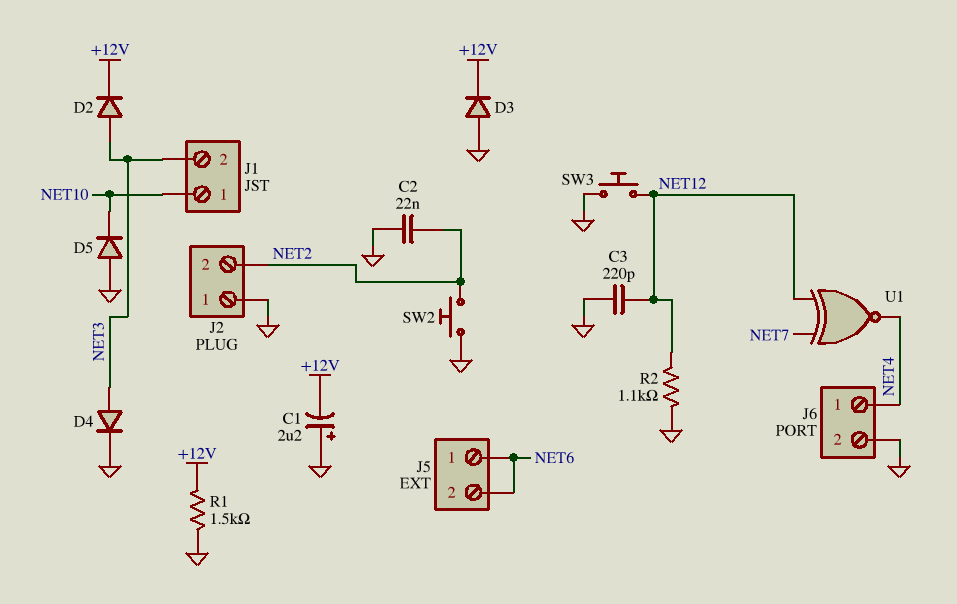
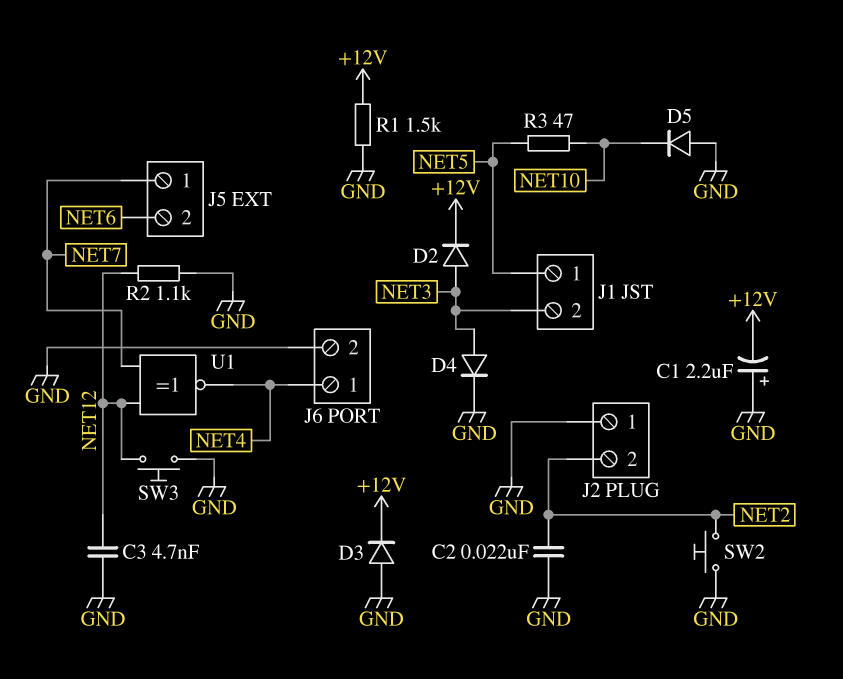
C3: 220pF (GND, NET12) -> 4.7nF (GND, NET12)
J1 pin 1: NET10 -> NET5
J5 pin 1: NET6 -> NET7
R3: none -> 47 (NET5, NET10)

